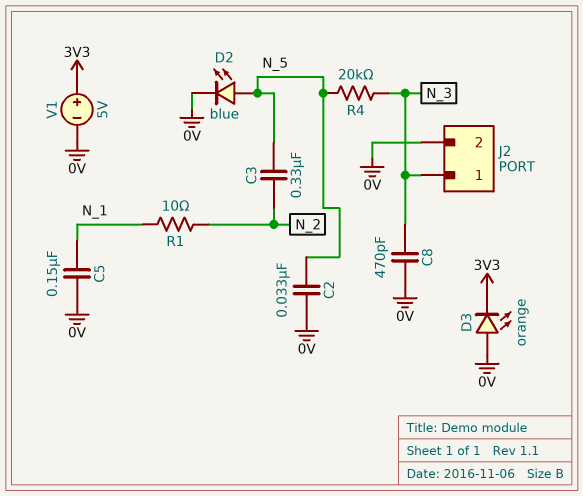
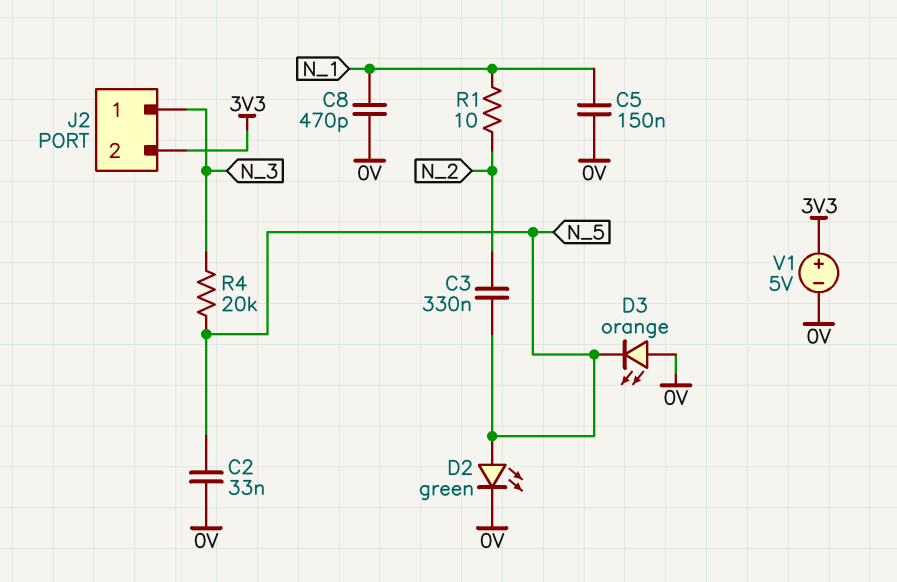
C8: 470pF (0V, N_3) -> 470pF (0V, N_1)
D2: LED blue (A N_5, K 0V) -> LED green (A N_5, K 0V)
D3: LED orange (A 0V, K 3V3) -> LED orange (A 0V, K N_5)
J2 pin 2: 0V -> 3V3

